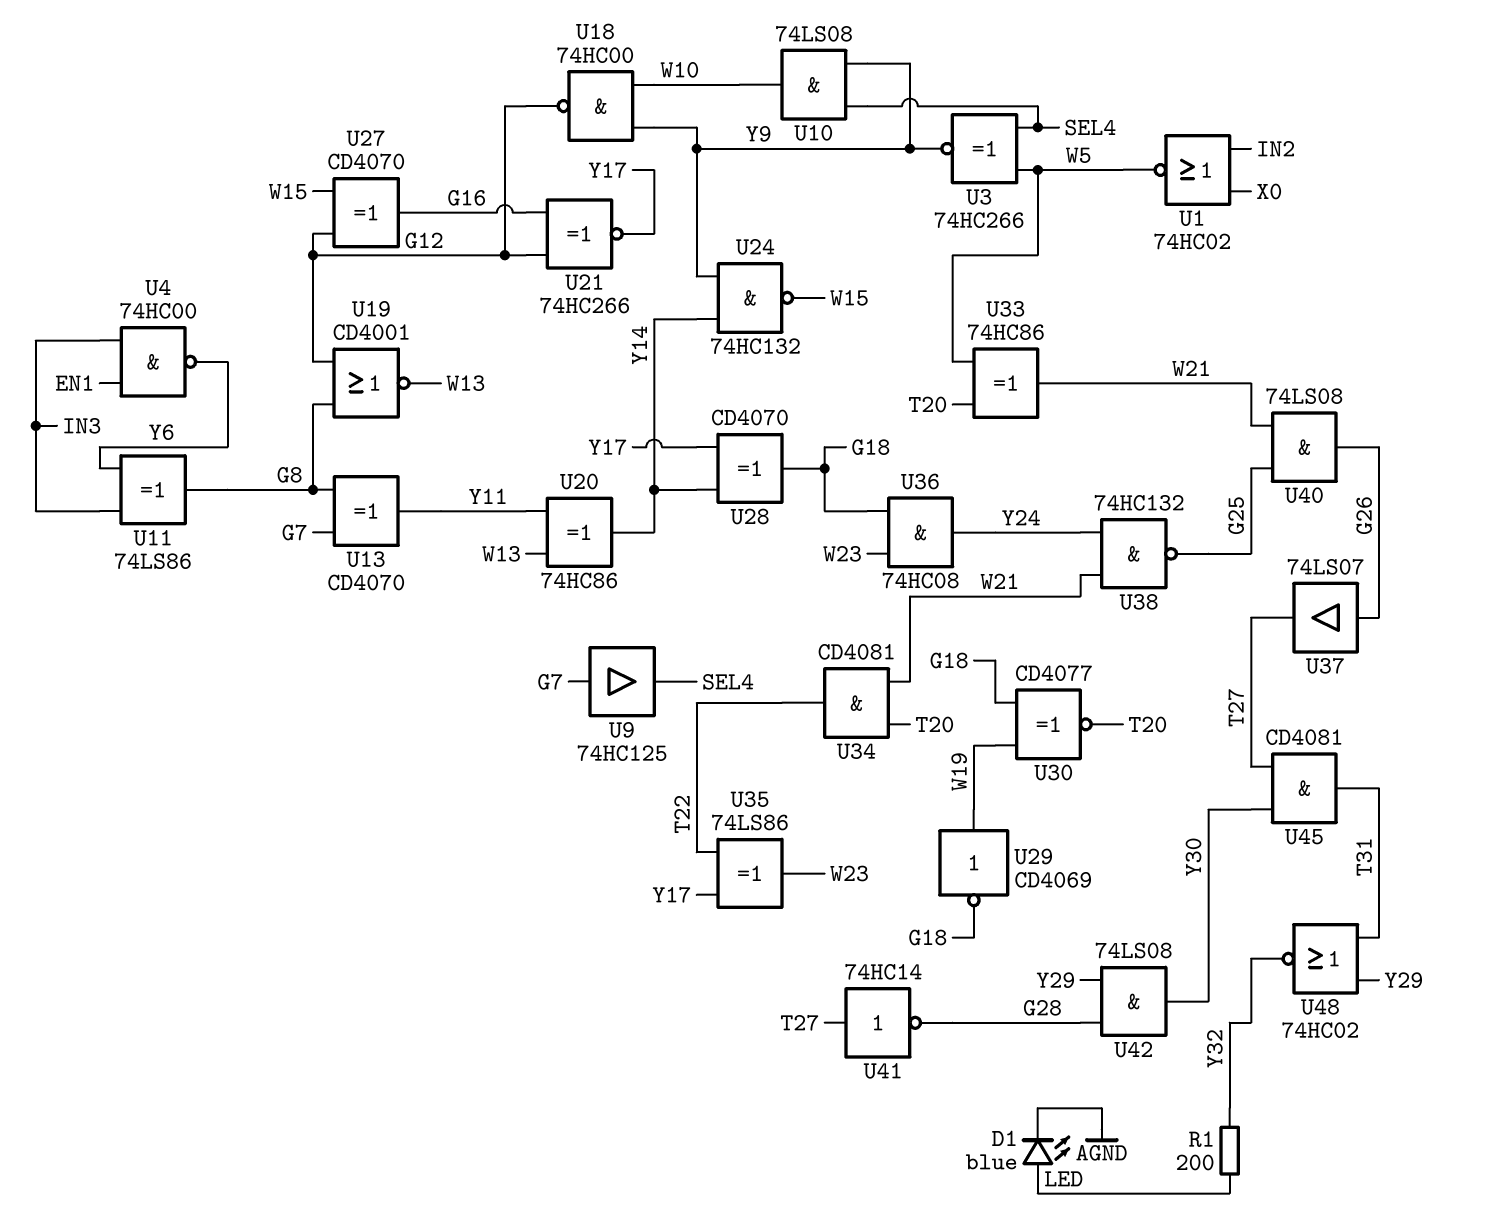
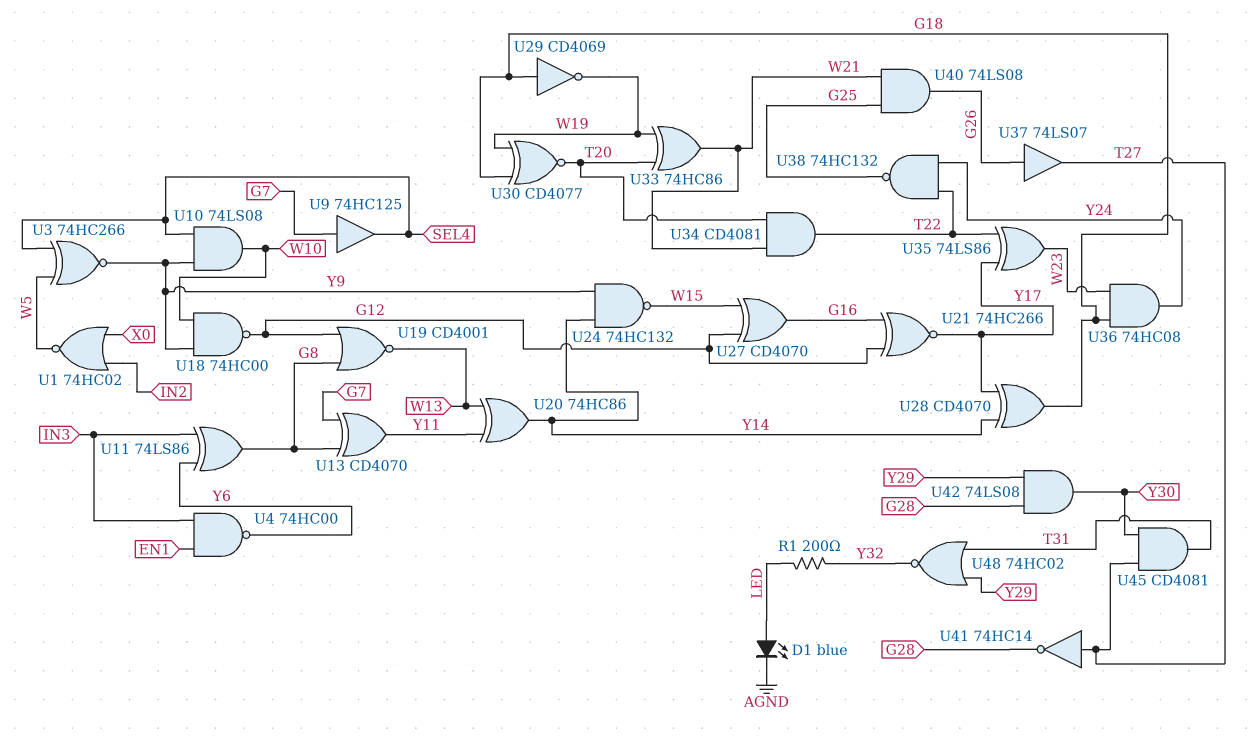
U29: NOT CD4069 (in W19, out G18) -> NOT CD4069 (in G18, out W19)
U33: XOR 74HC86 (in T20, in W5, out W21) -> XOR 74HC86 (in T20, in W19, out W21)
U38: NAND 74HC132 (in W21, in Y24, out G25) -> NAND 74HC132 (in T22, in Y24, out G25)

